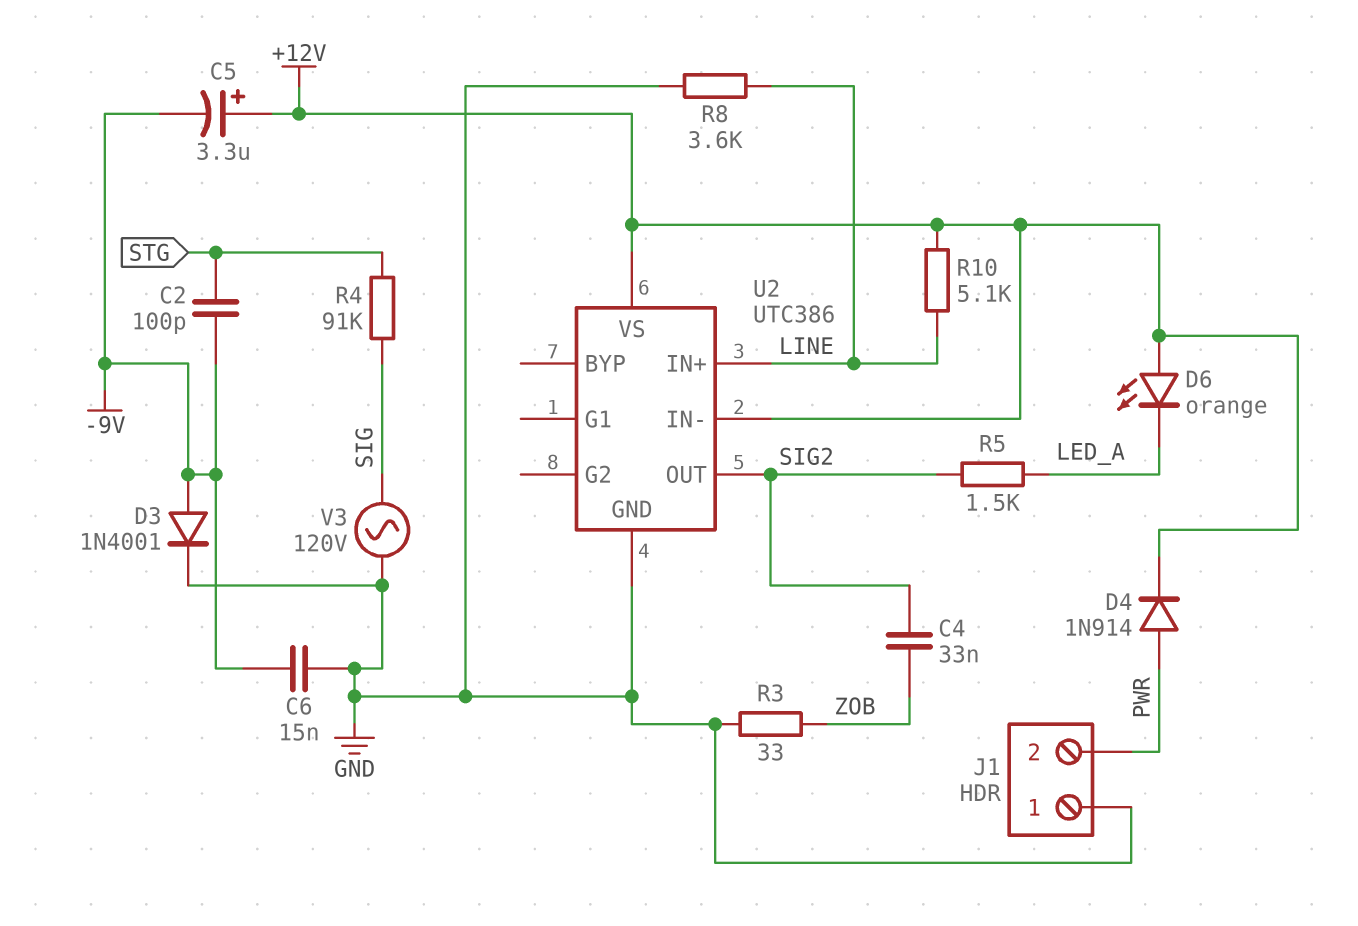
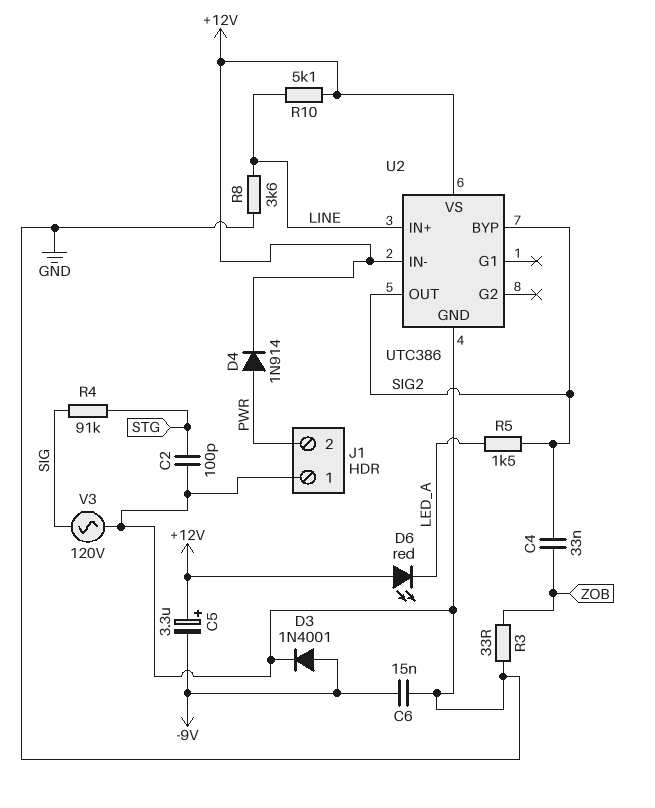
C2: 100pF (-9V, STG) -> 100pF (GND, STG)
D6: LED orange (A +12V, K LED_A) -> LED red (A +12V, K LED_A)
U2 pin BYP: none -> SIG2

